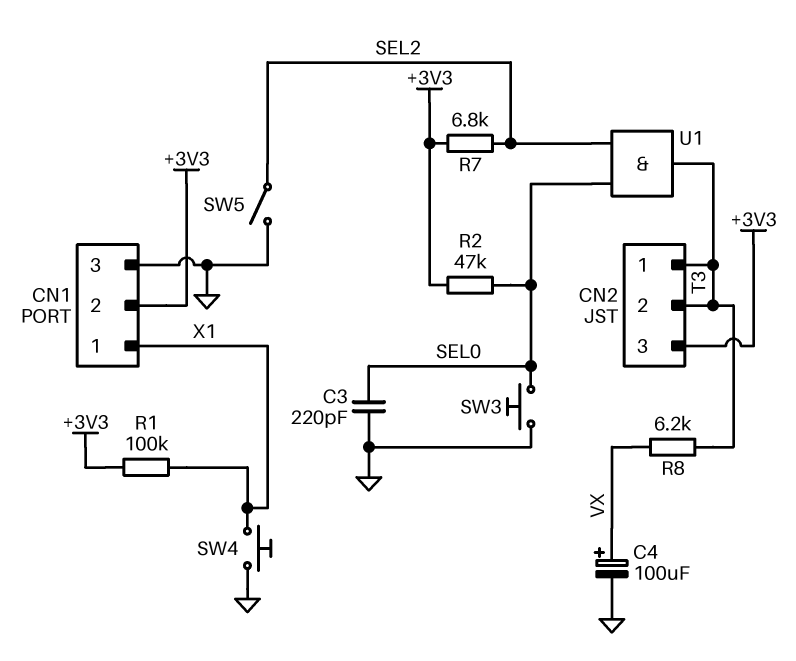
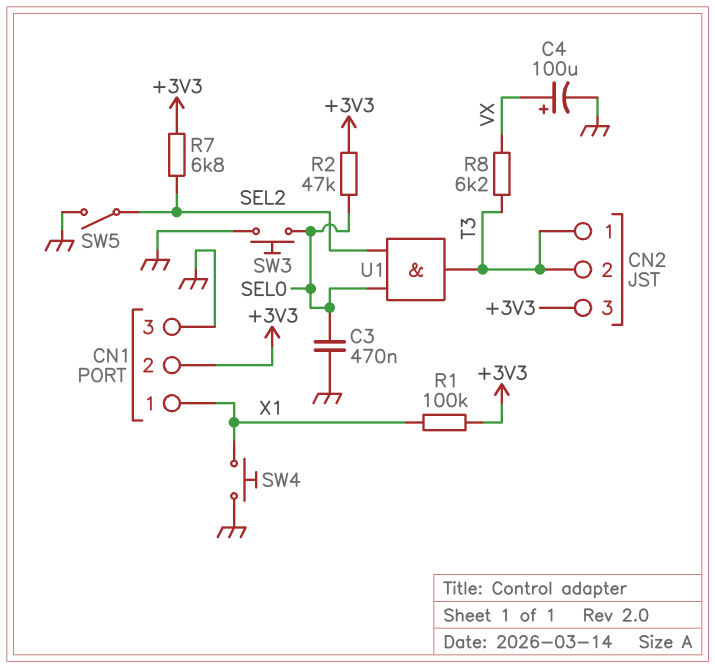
C3: 220pF (GND, SEL0) -> 470nF (GND, SEL0)

